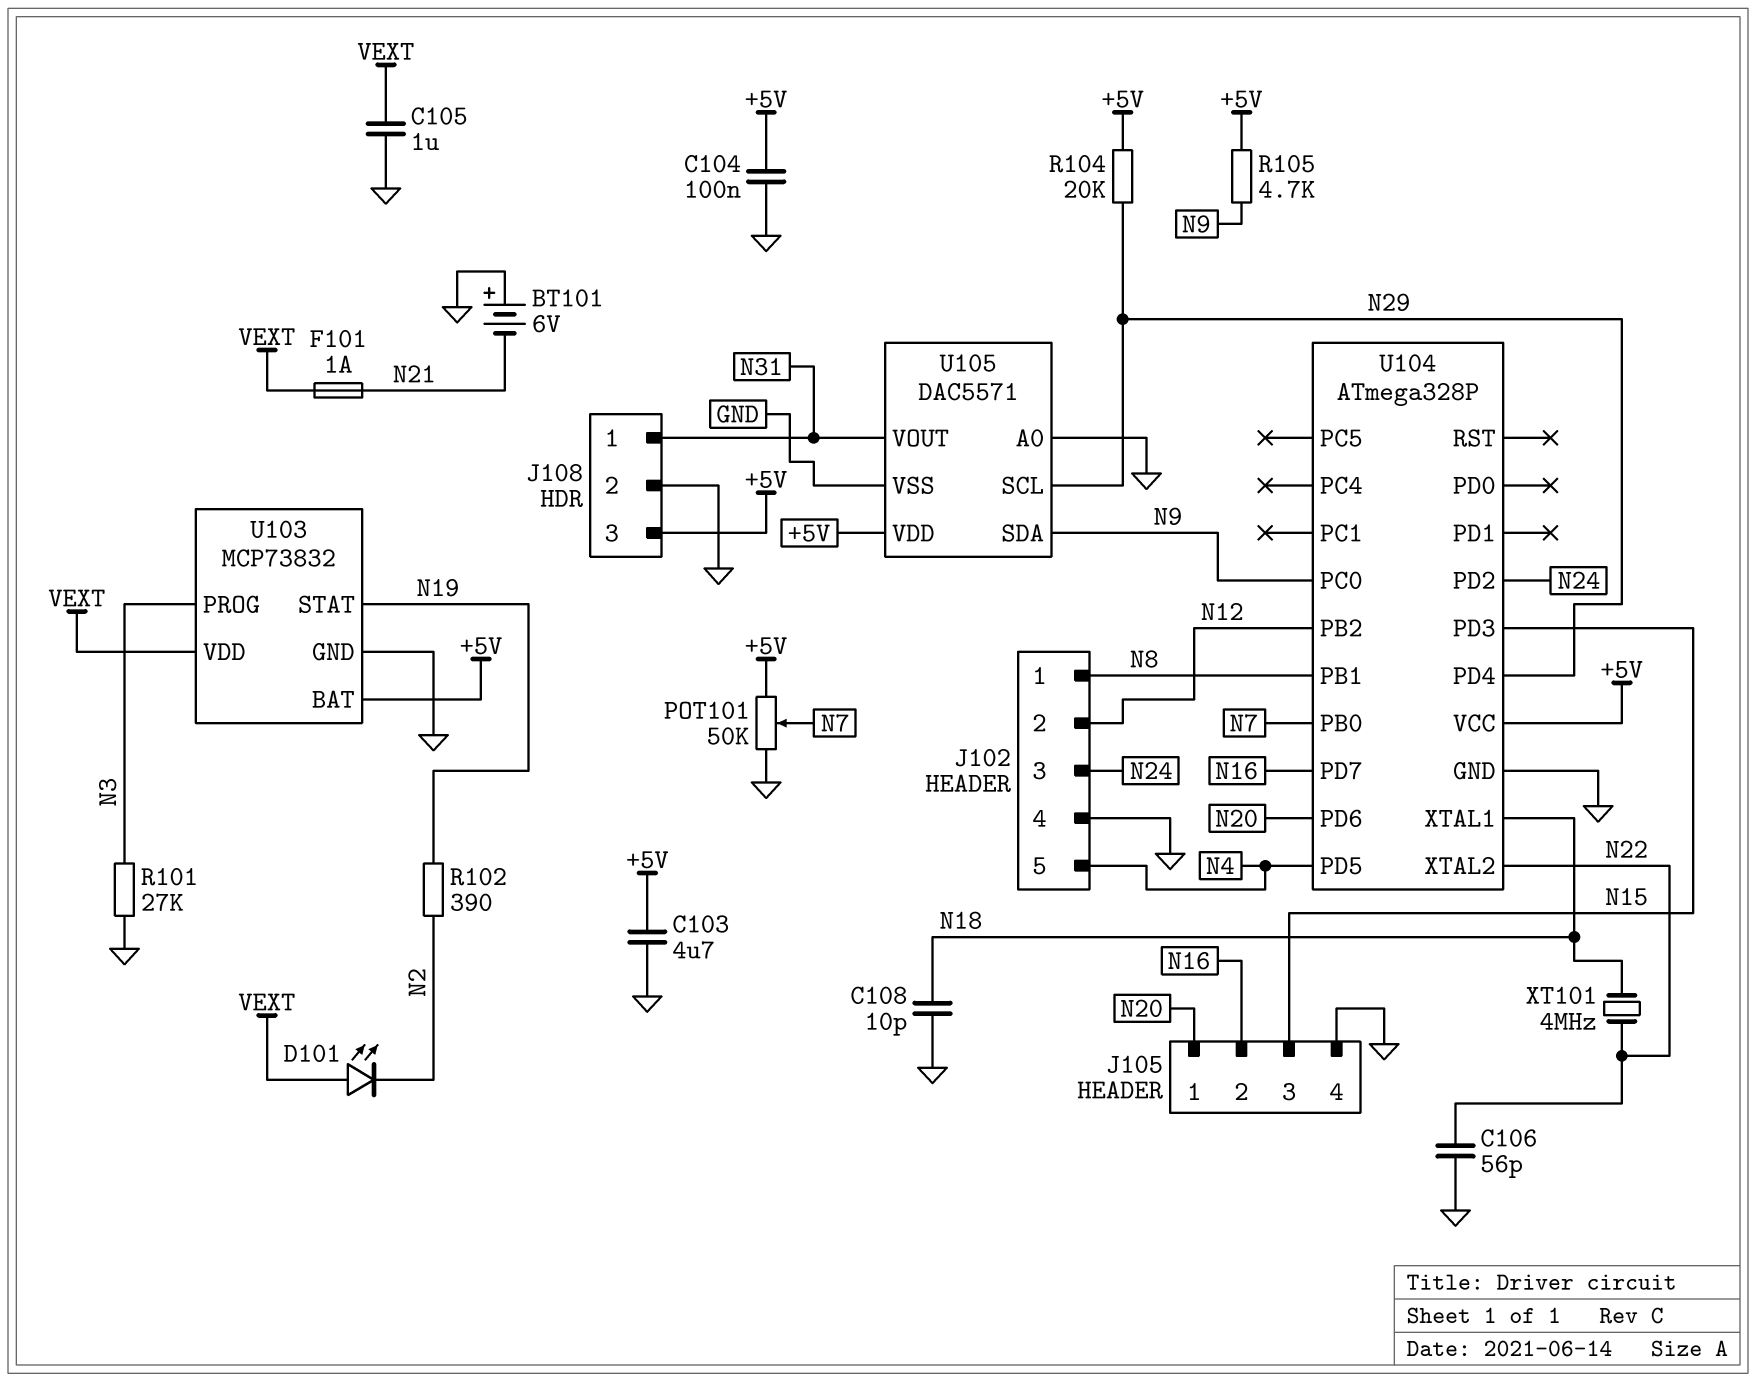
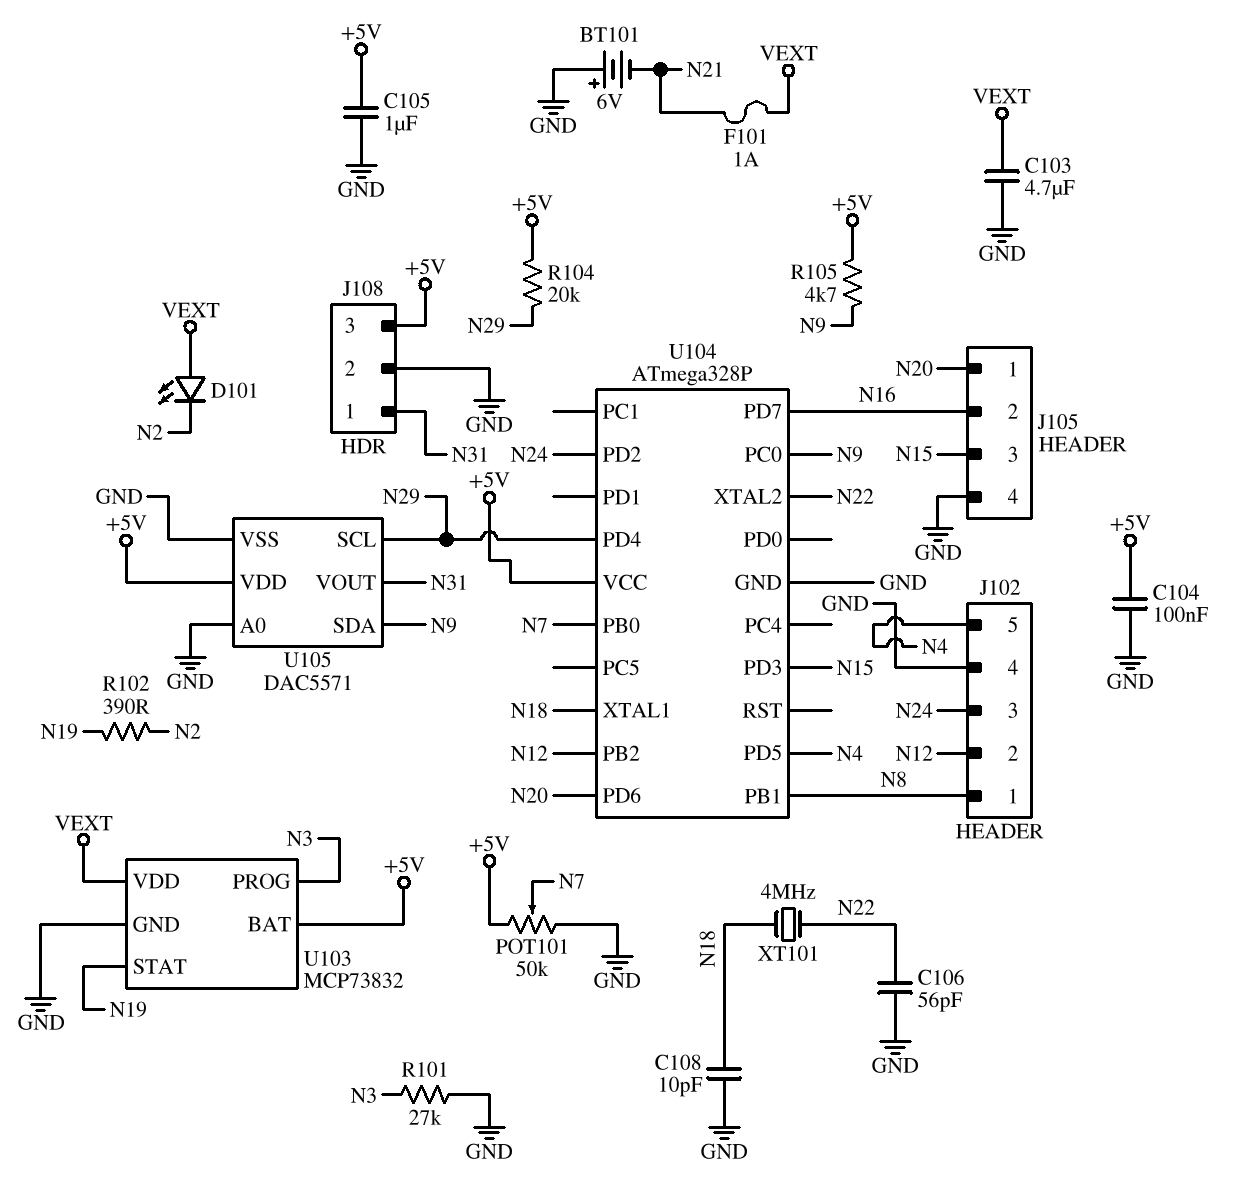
C103: 4.7uF (+5V, GND) -> 4.7uF (GND, VEXT)
C105: 1uF (GND, VEXT) -> 1uF (+5V, GND)

